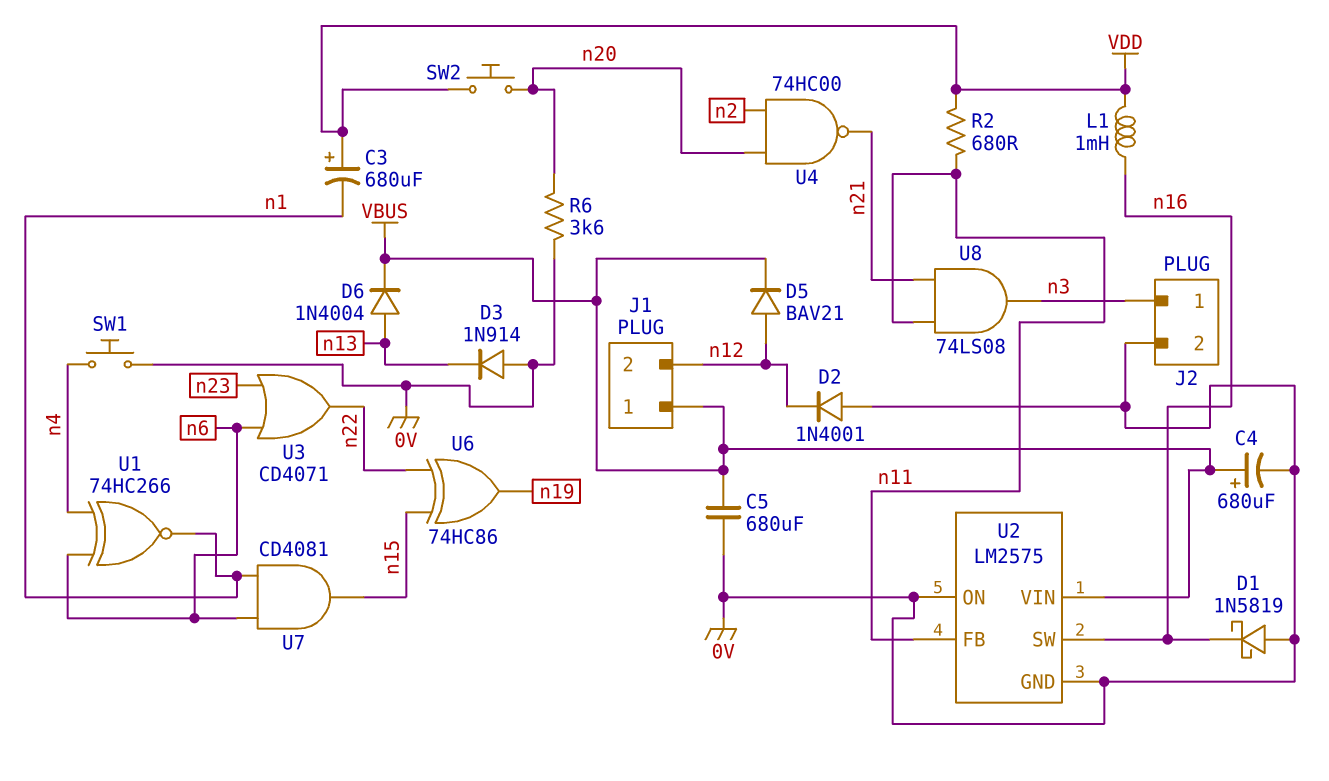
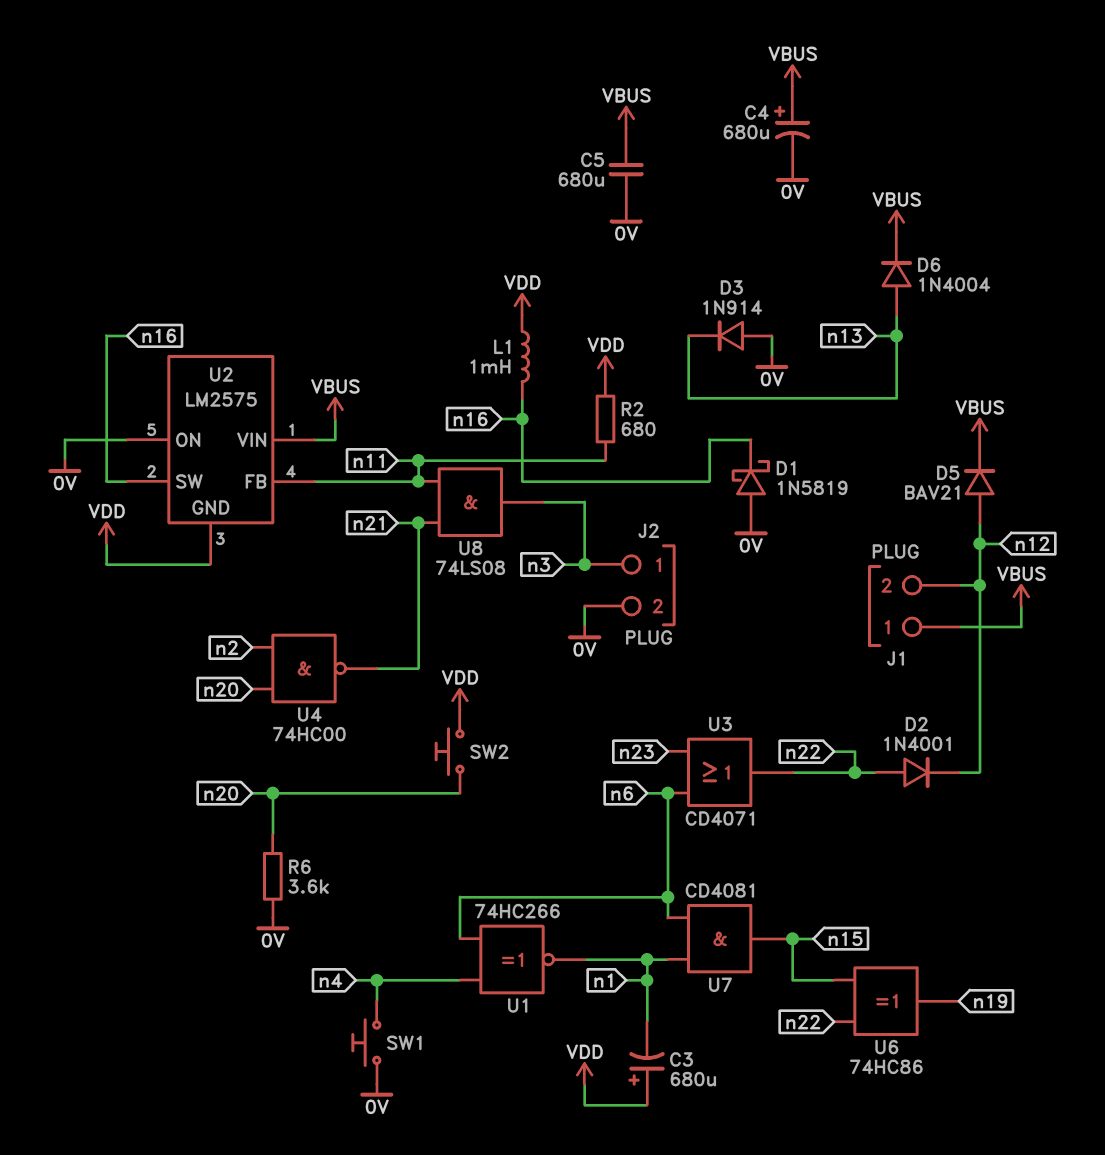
D2: diode 1N4001 (A 0V, K n12) -> diode 1N4001 (A n22, K n12)
U2 pin GND: 0V -> VDD

